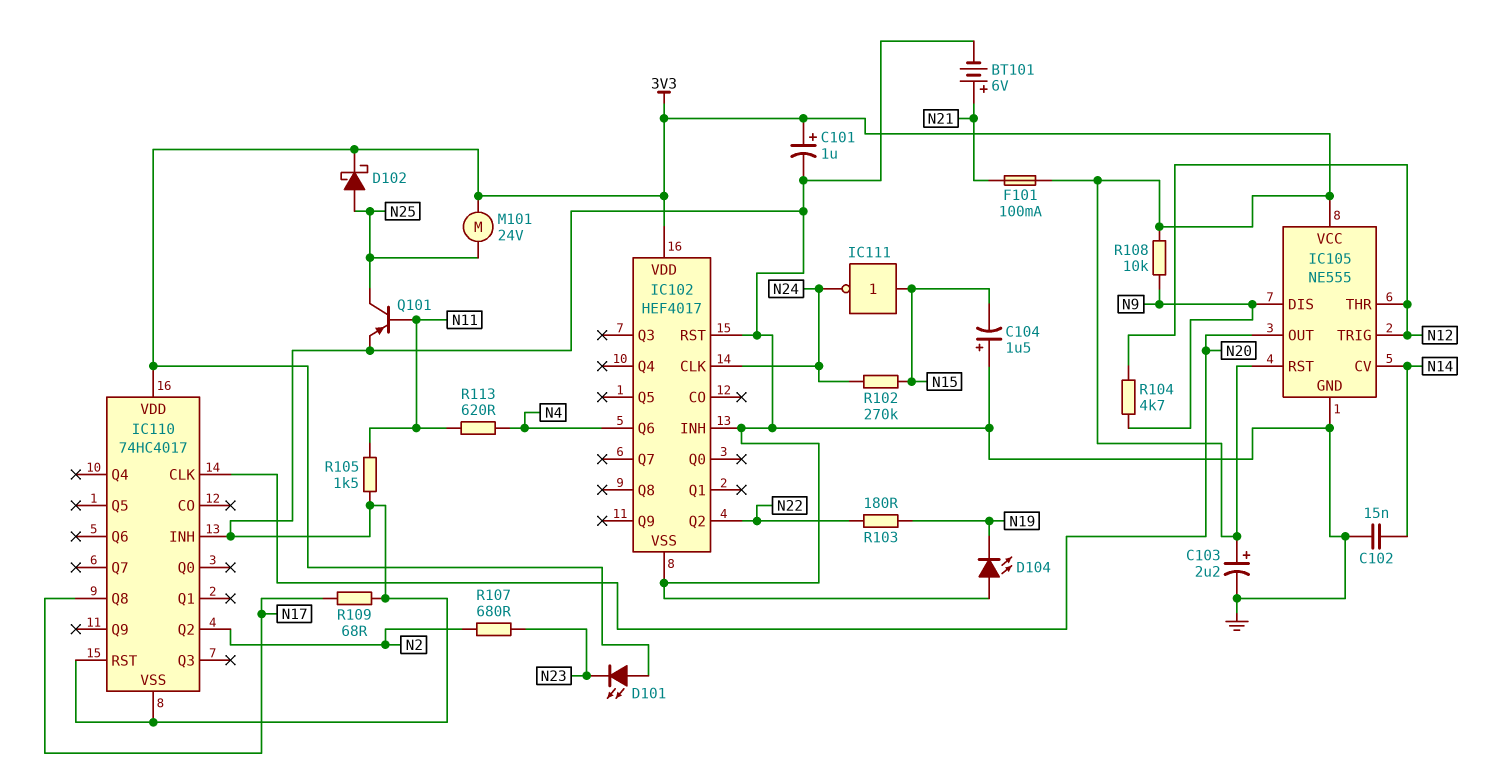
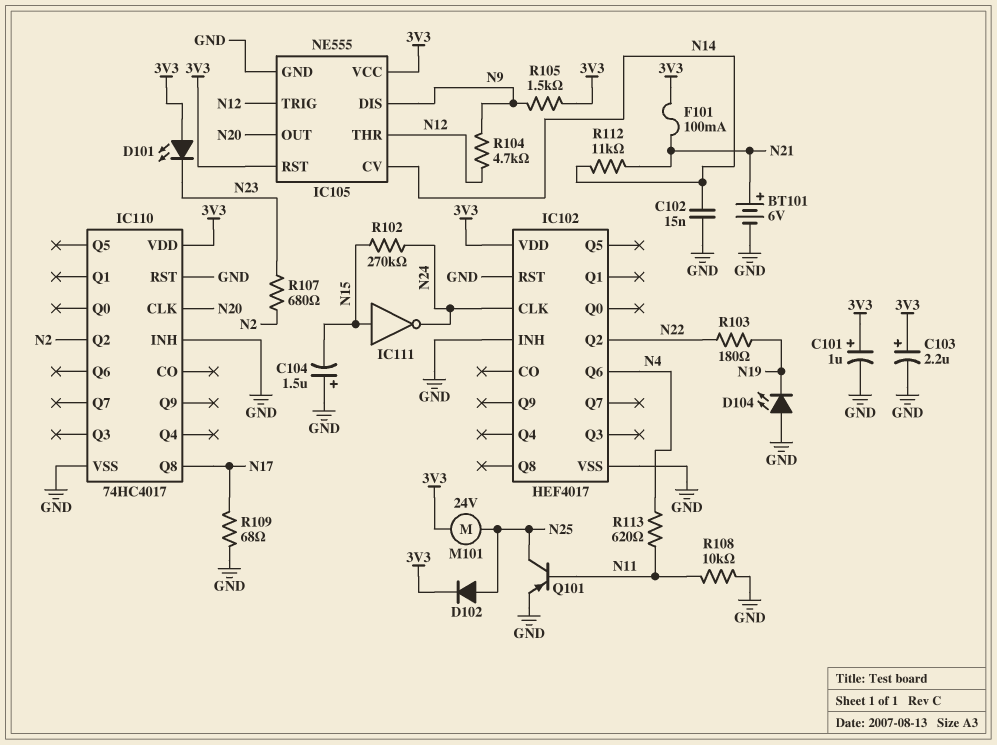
D102: schottky (A N25, K 3V3) -> diode (A N25, K 3V3)
R105: 1.5k (GND, N11) -> 1.5k (3V3, N9)
R108: 10k (3V3, N9) -> 10k (GND, N11)
R112: none -> 11k (N14, N21)

